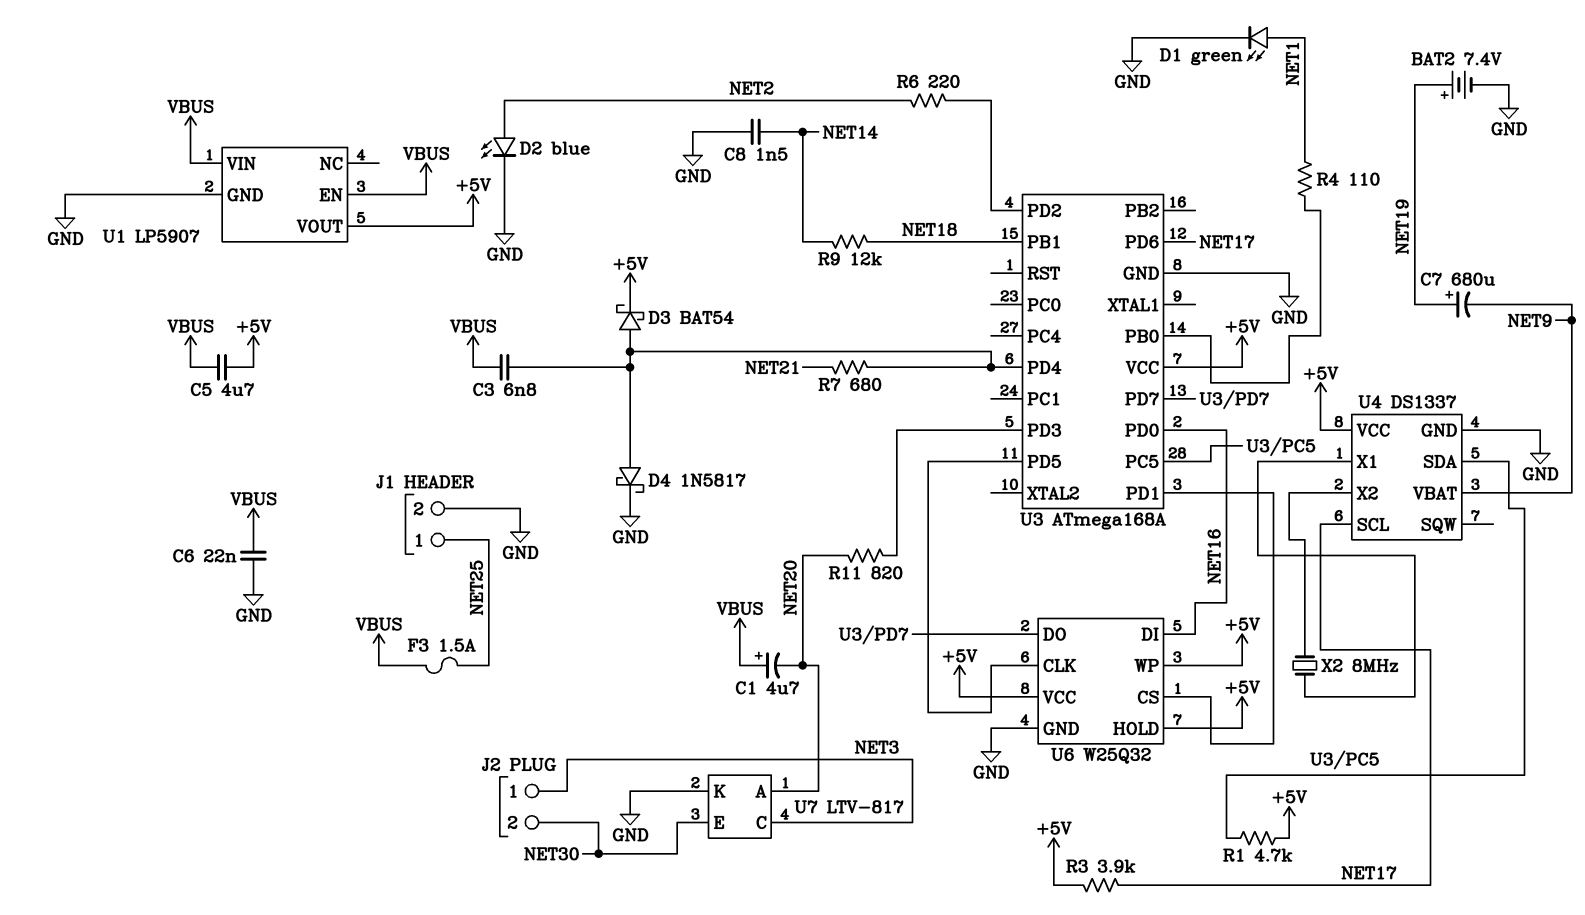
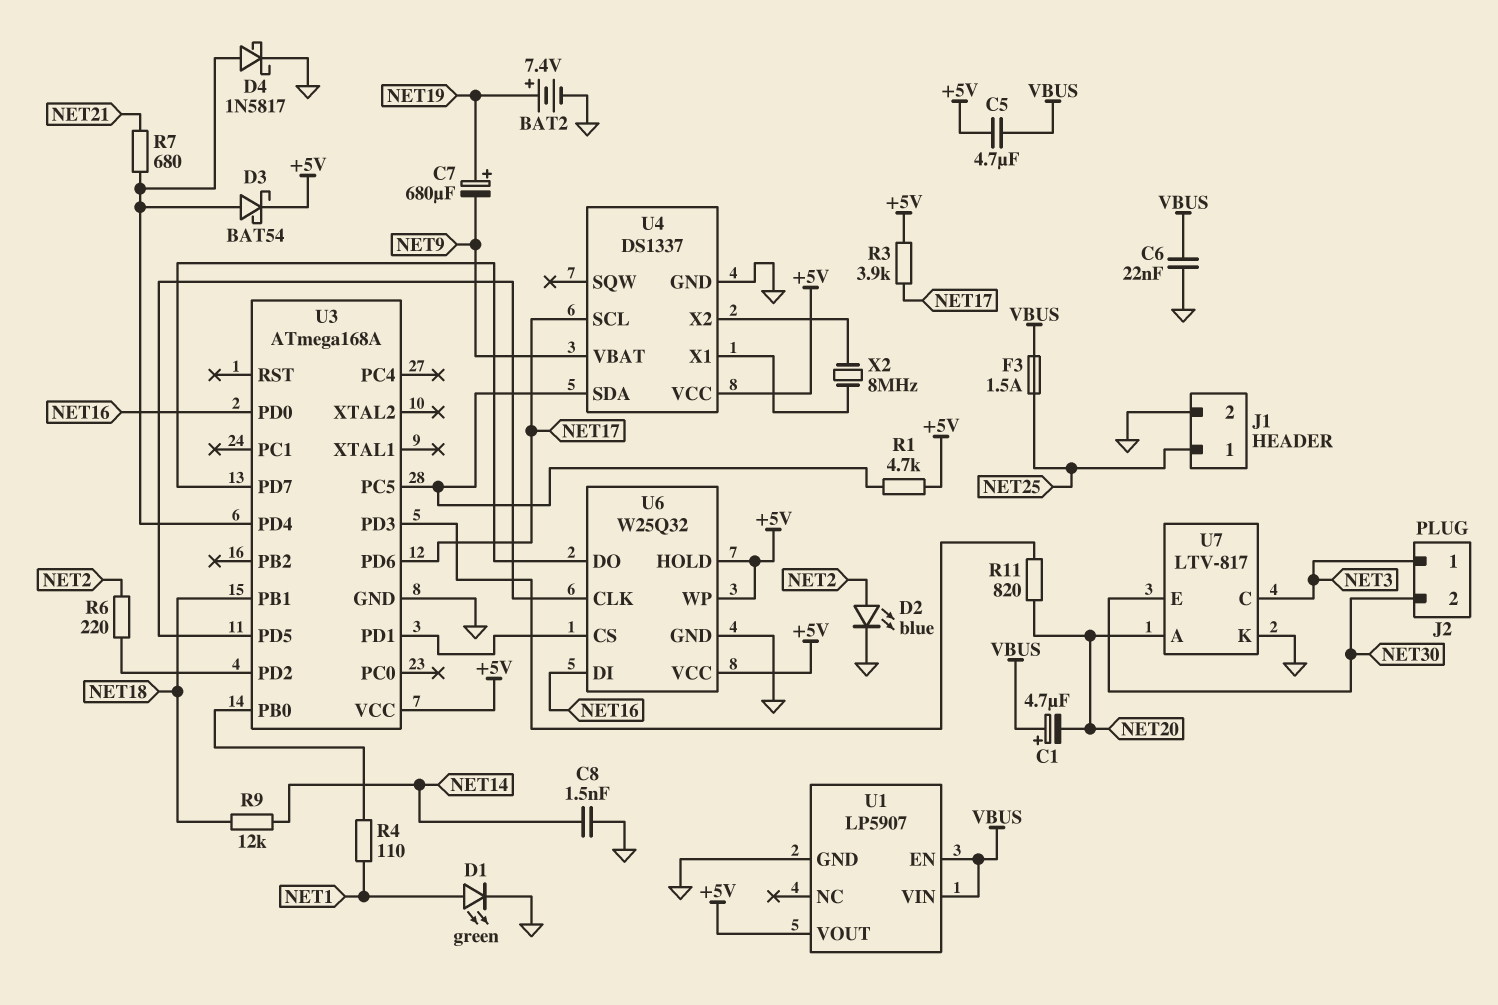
C3: 6.8nF (U3/PD4, VBUS) -> none

